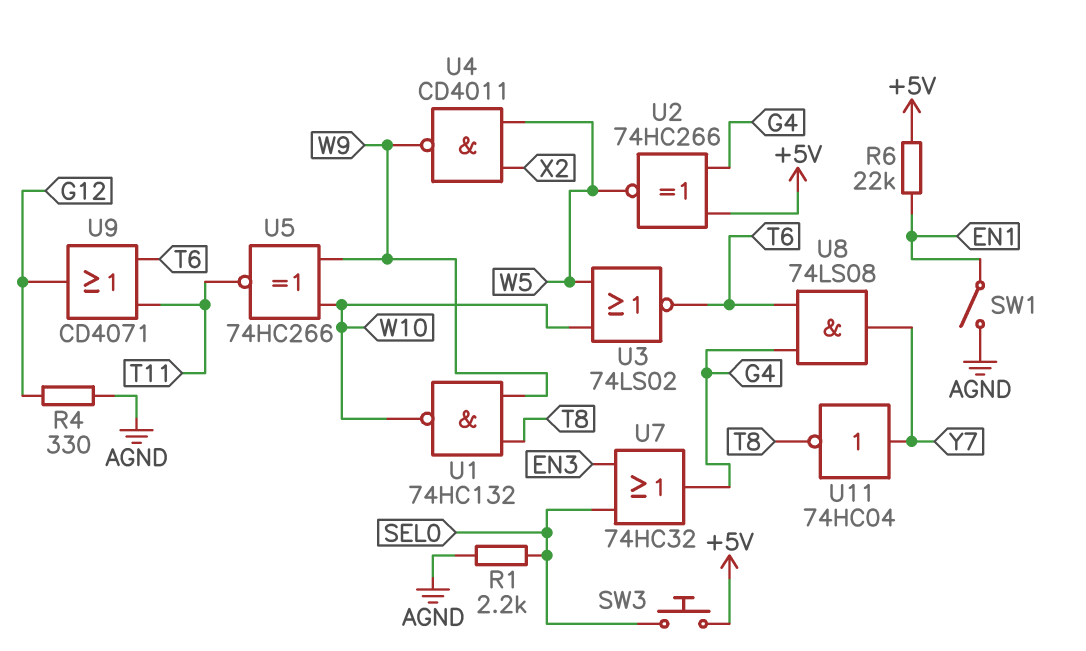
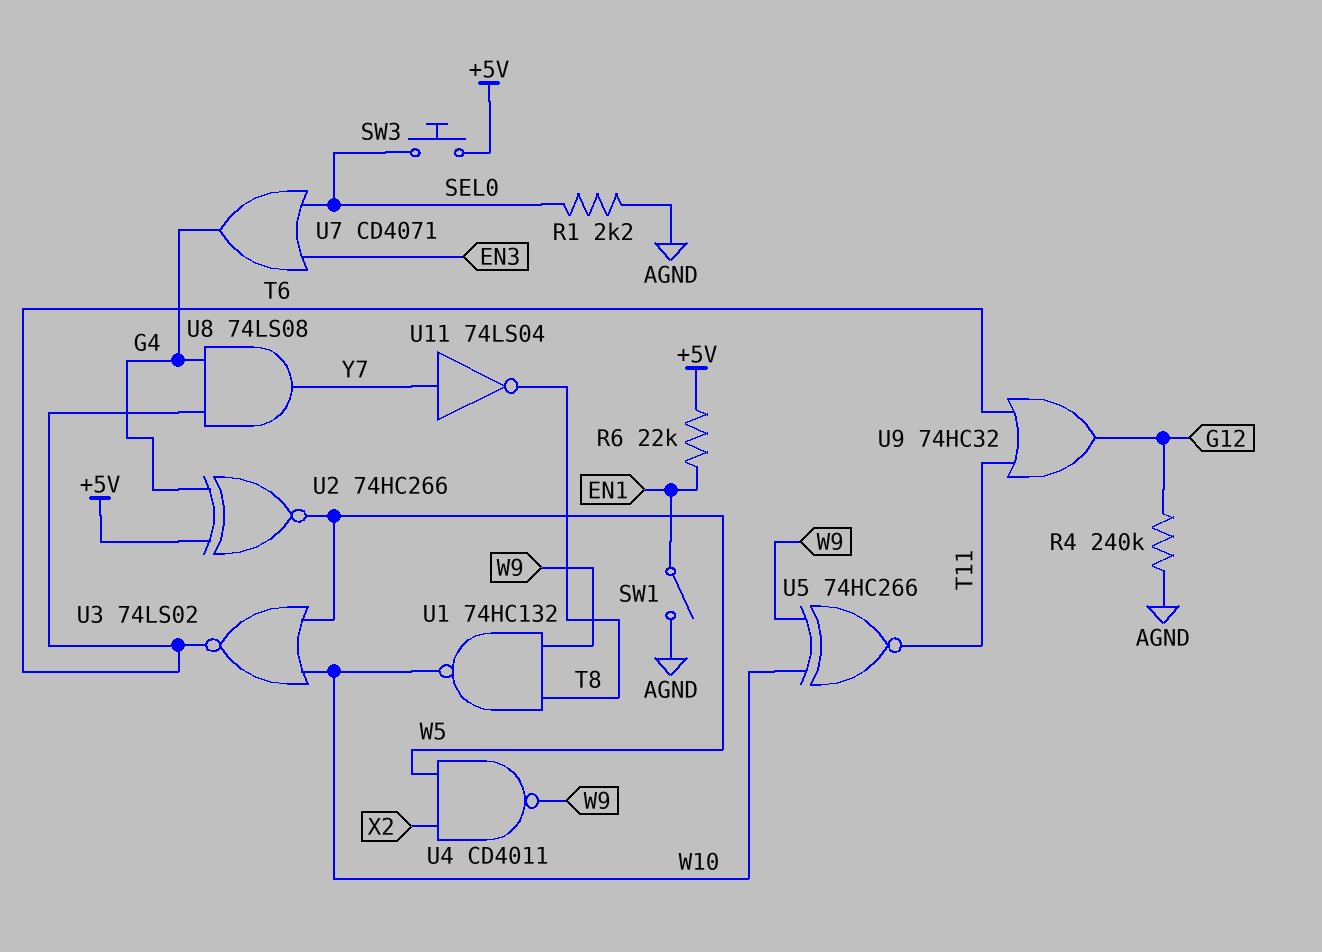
R4: 330 (AGND, G12) -> 240k (AGND, G12)
U7: OR 74HC32 (in EN3, in SEL0, out G4) -> OR CD4071 (in EN3, in SEL0, out G4)
U9: OR CD4071 (in T6, in T11, out G12) -> OR 74HC32 (in T6, in T11, out G12)
U11: NOT 74HC04 (in Y7, out T8) -> NOT 74LS04 (in Y7, out T8)

